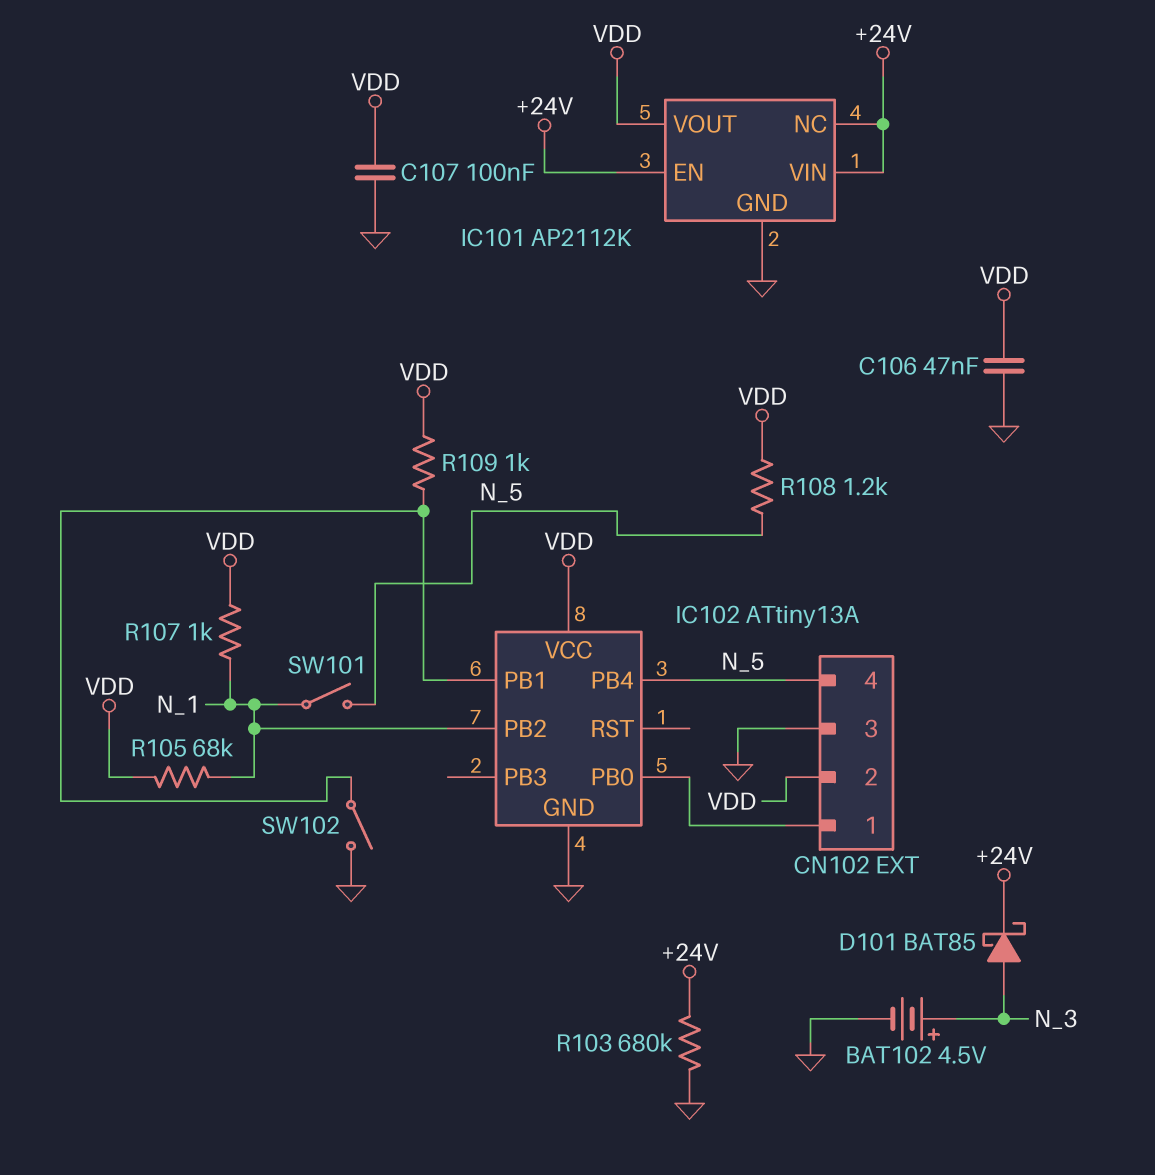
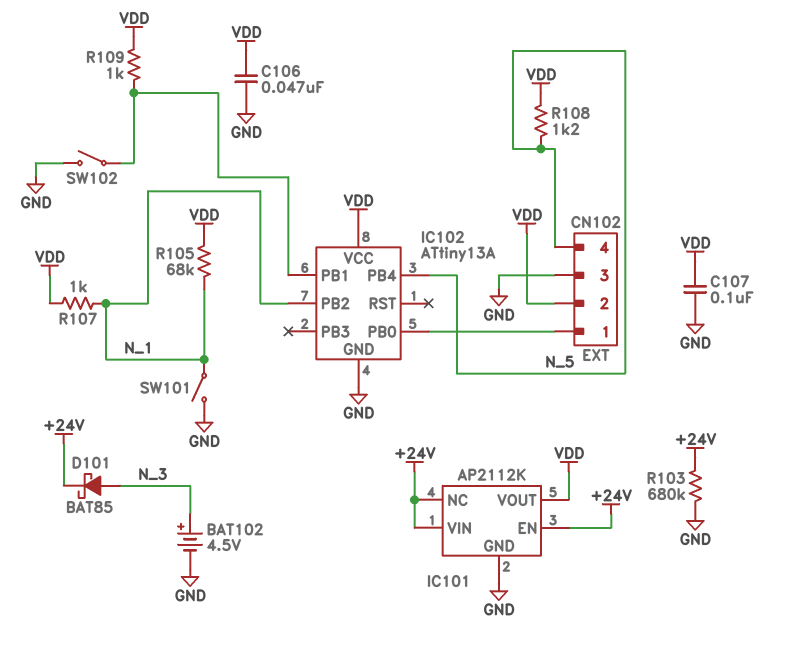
SW101: switch (N_1, N_5) -> switch (GND, N_1)

